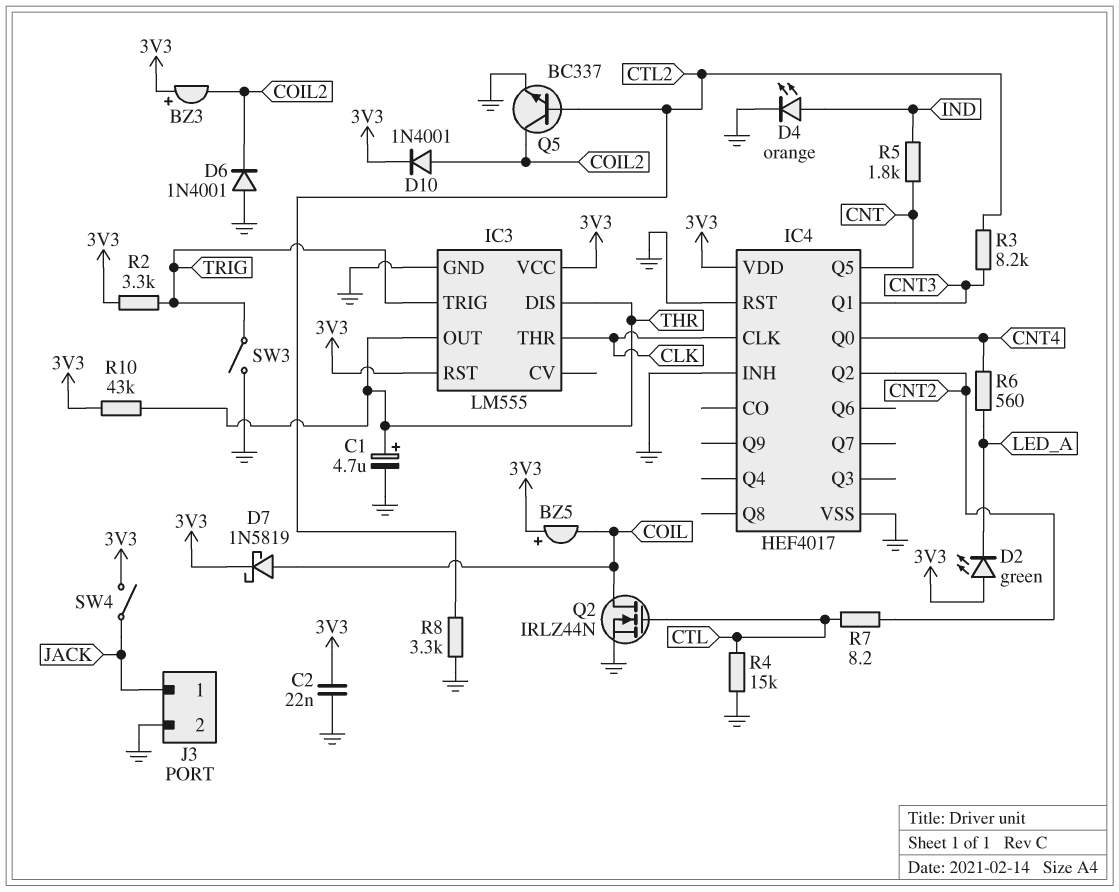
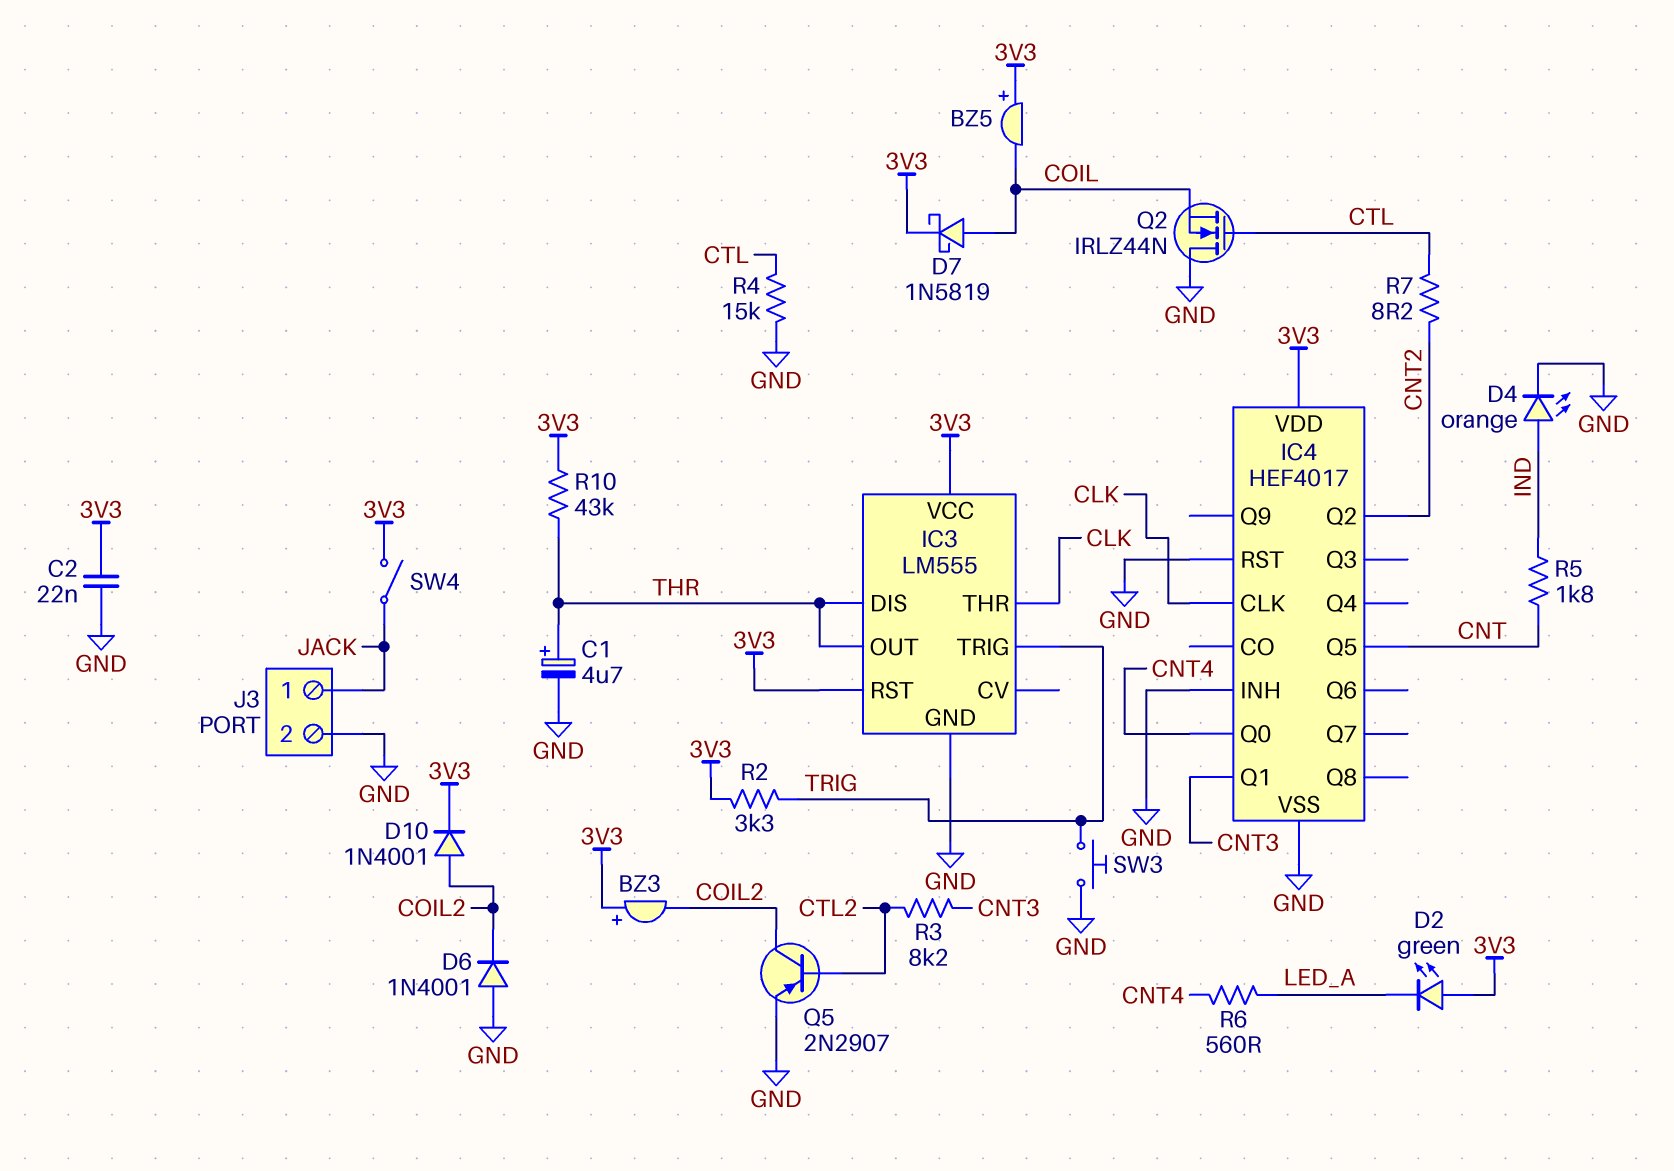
Q2: NMOS IRLZ44N (G CTL, D COIL, S GND) -> NMOS IRLZ44N (G CTL, D GND, S COIL)
Q5: NPN BC337 (B CTL2, C COIL2, E GND) -> PNP 2N2907 (B CTL2, C COIL2, E GND)
R8: 3.3k (CTL2, GND) -> none
SW3: switch (GND, TRIG) -> button (GND, TRIG)

